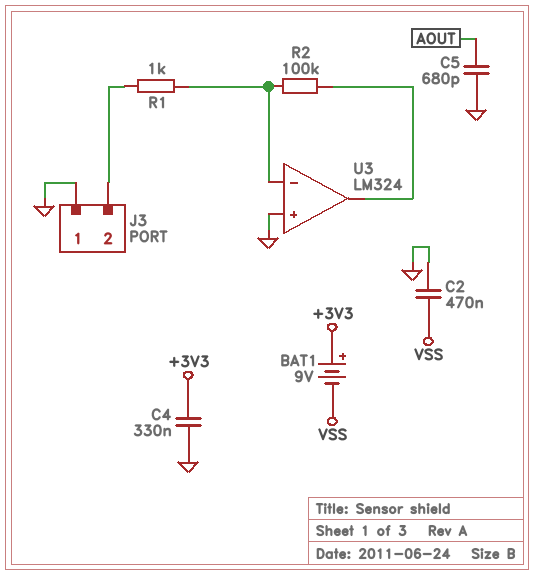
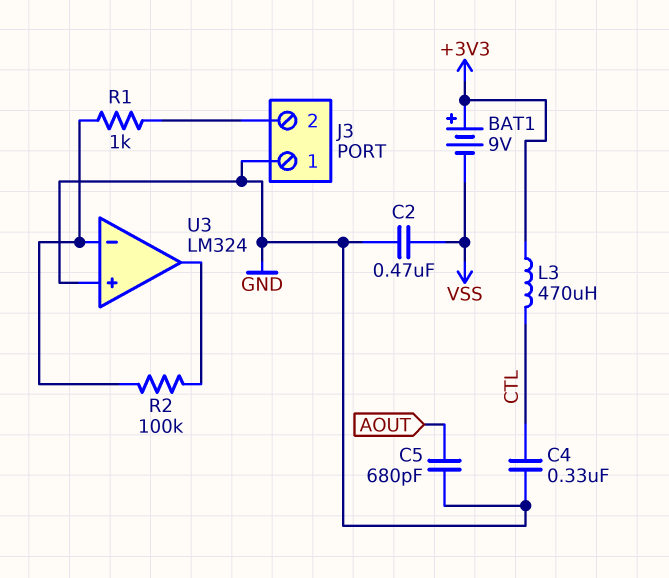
C4: 330nF (+3V3, GND) -> 330nF (CTL, GND)
L3: none -> 470uH (+3V3, CTL)

